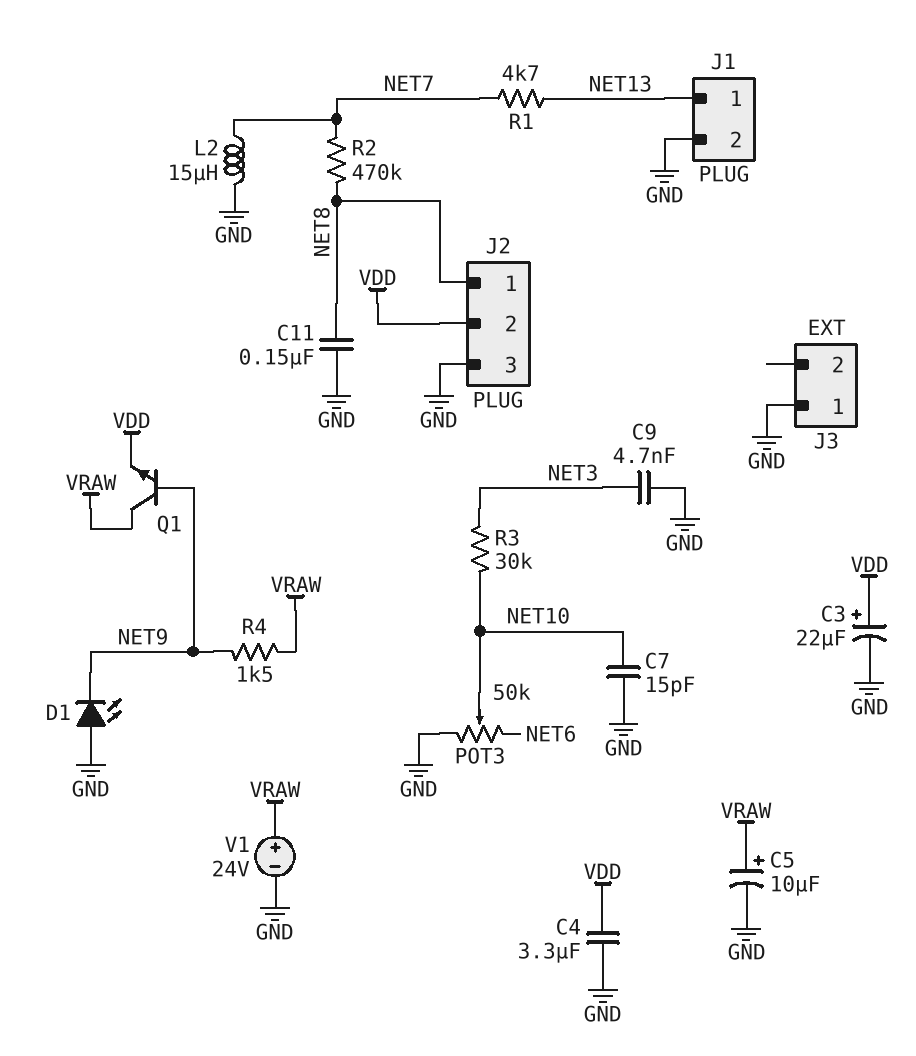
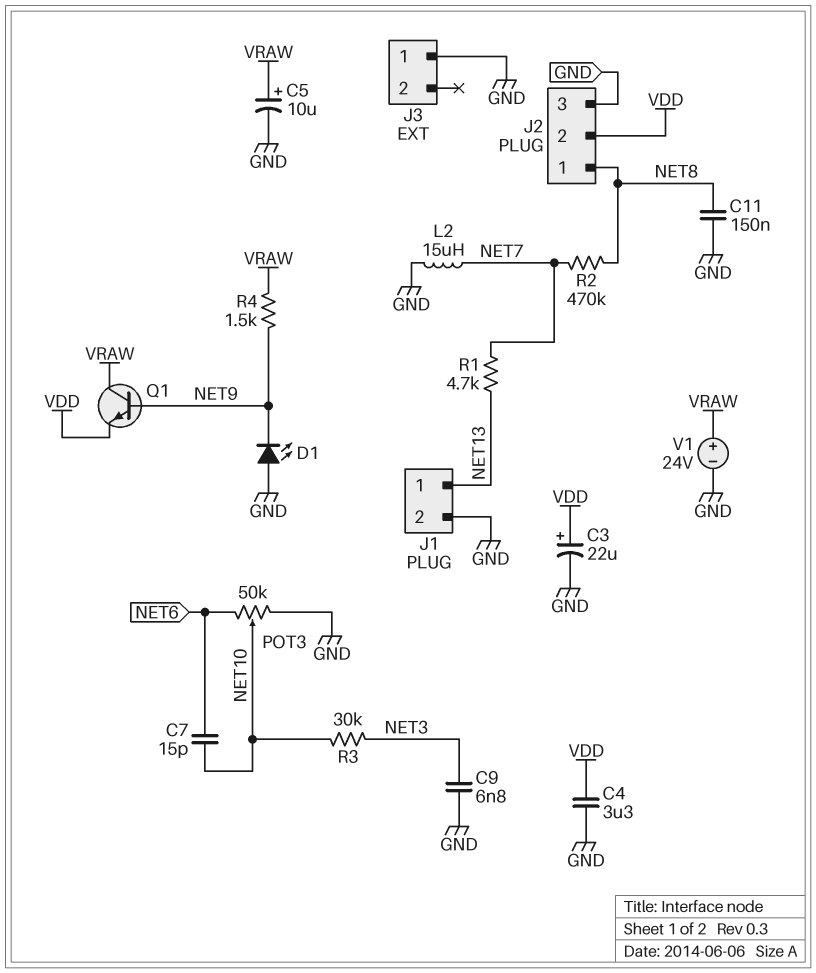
C7: 15pF (GND, NET10) -> 15pF (NET6, NET10)
C9: 4.7nF (GND, NET3) -> 6.8nF (GND, NET3)

